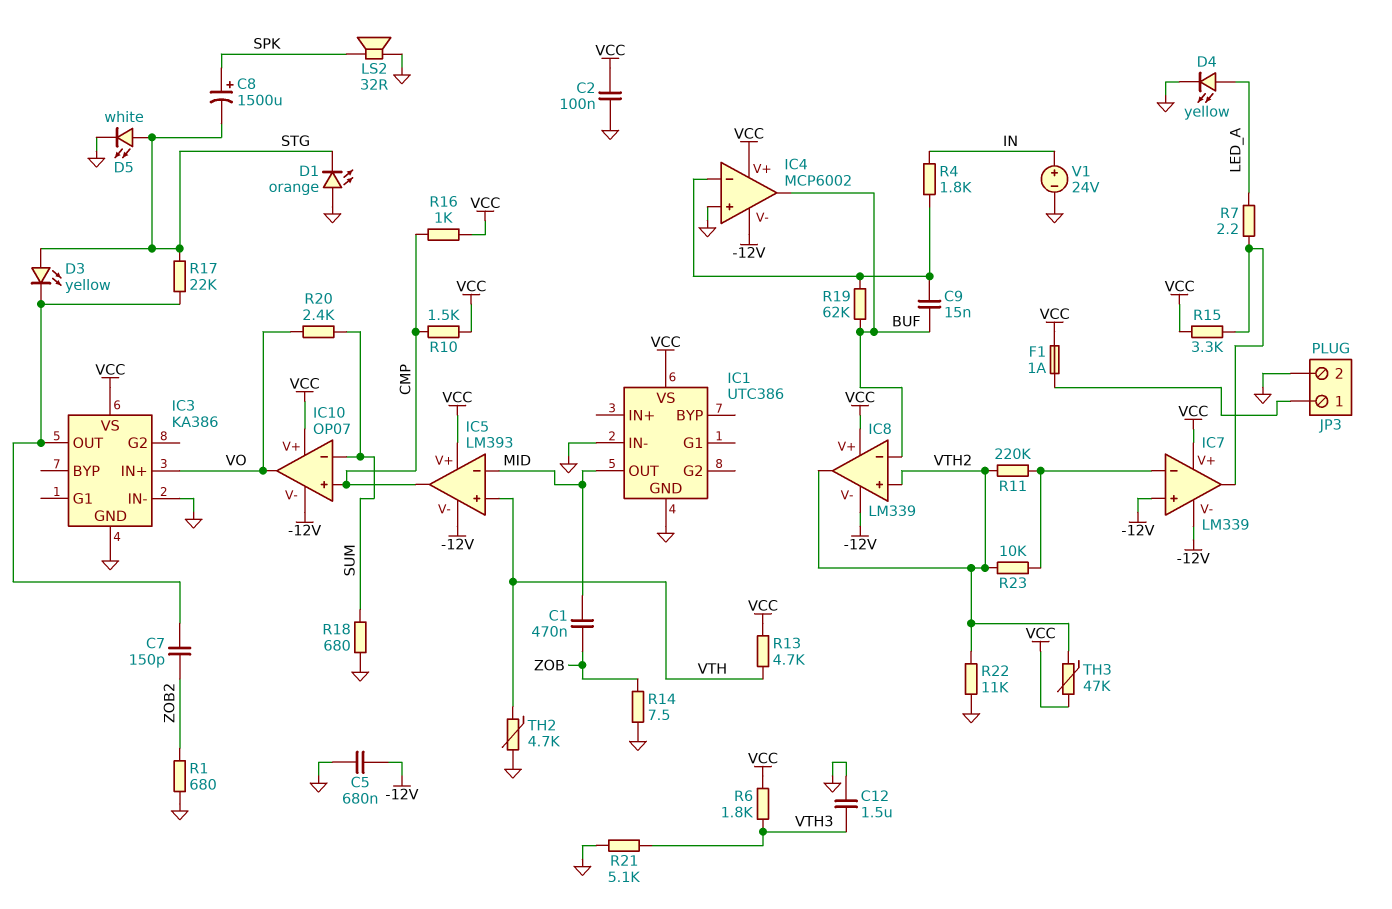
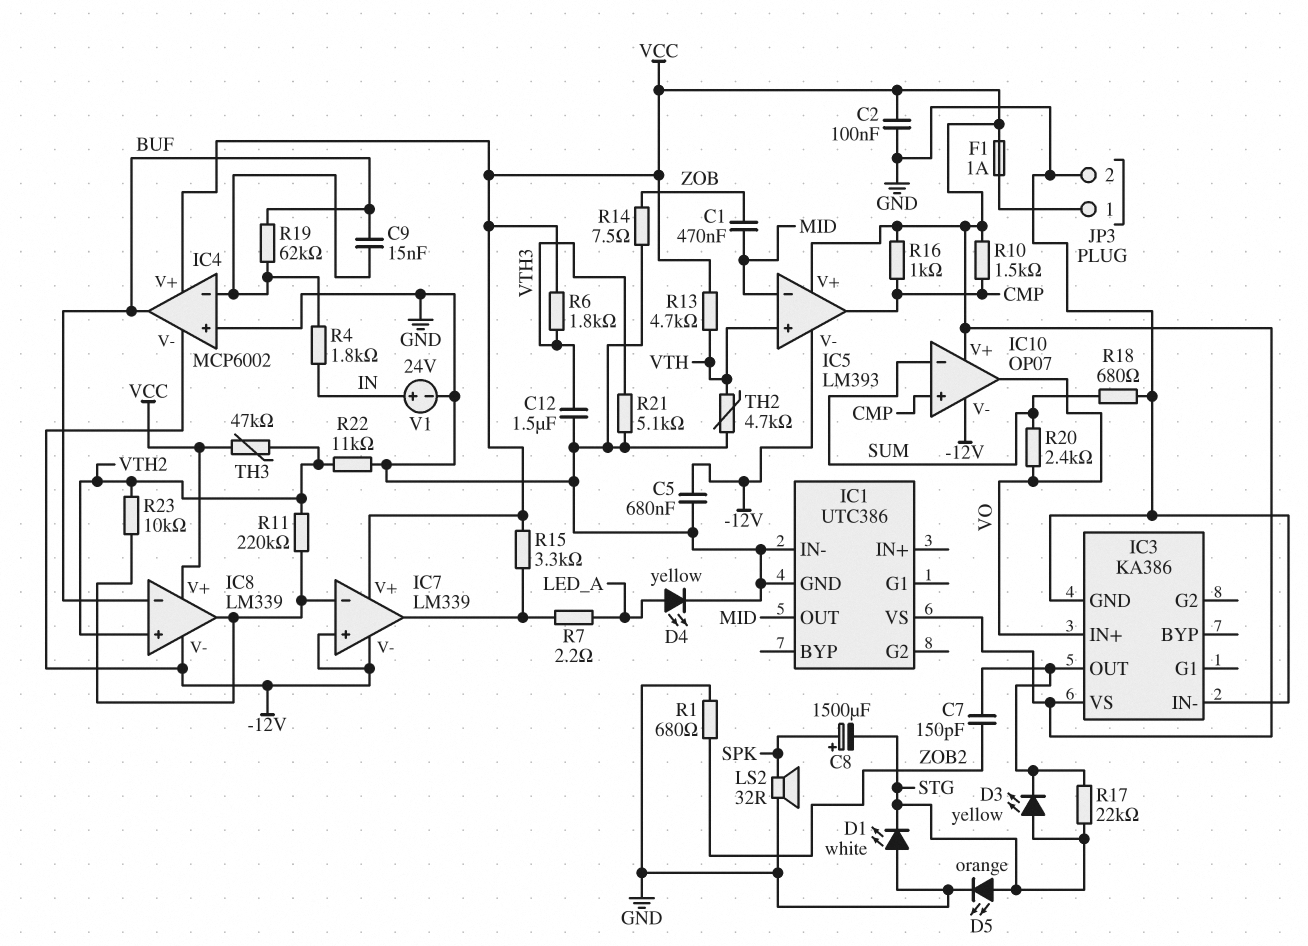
D1: LED orange (A GND, K STG) -> LED white (A GND, K STG)
D5: LED white (A STG, K GND) -> LED orange (A STG, K GND)
IC8 pin out: VTH2 -> IC7/in-

